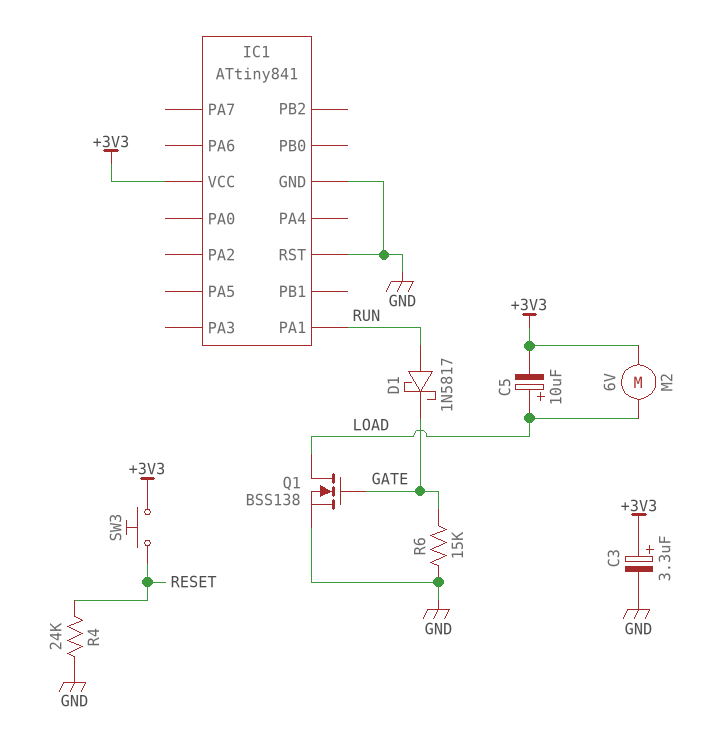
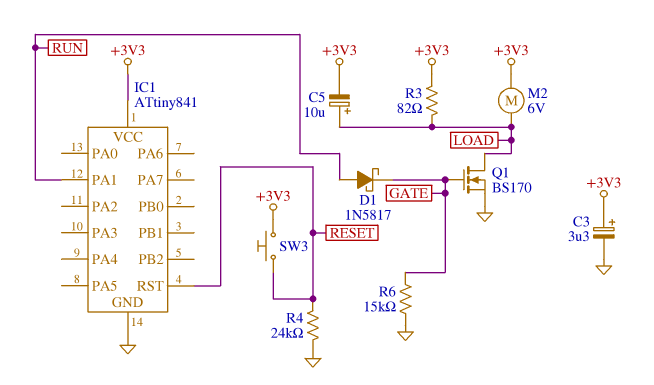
IC1 pin RST: GND -> RESET
Q1: NMOS BSS138 (G GATE, D LOAD, S GND) -> NMOS BS170 (G GATE, D LOAD, S GND)
R3: none -> 82 (+3V3, LOAD)

